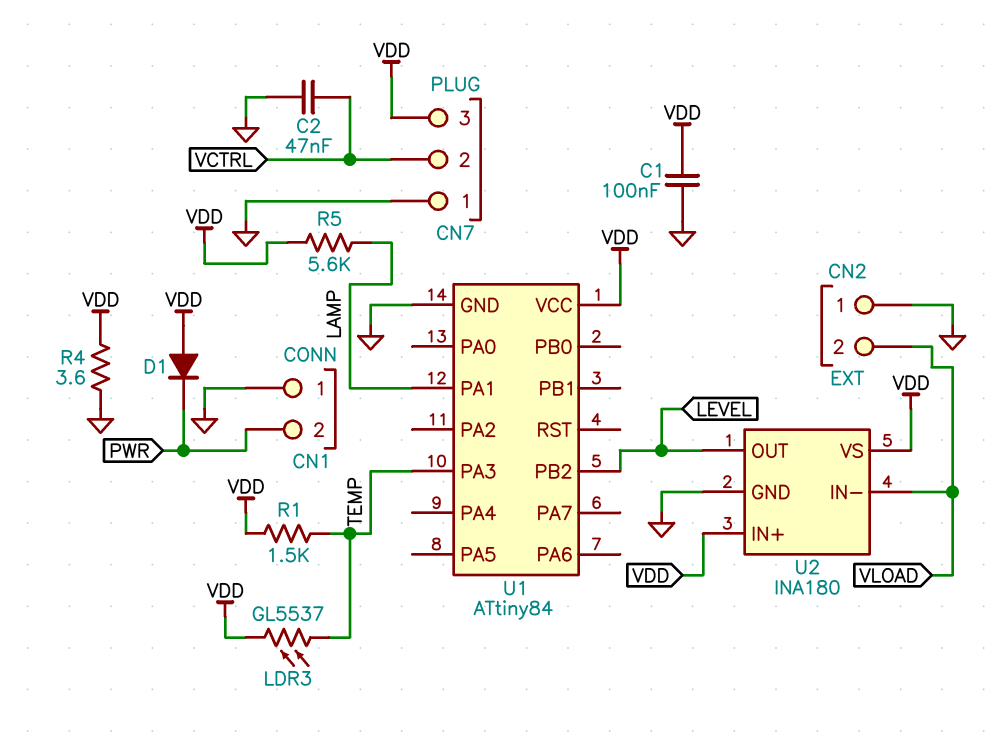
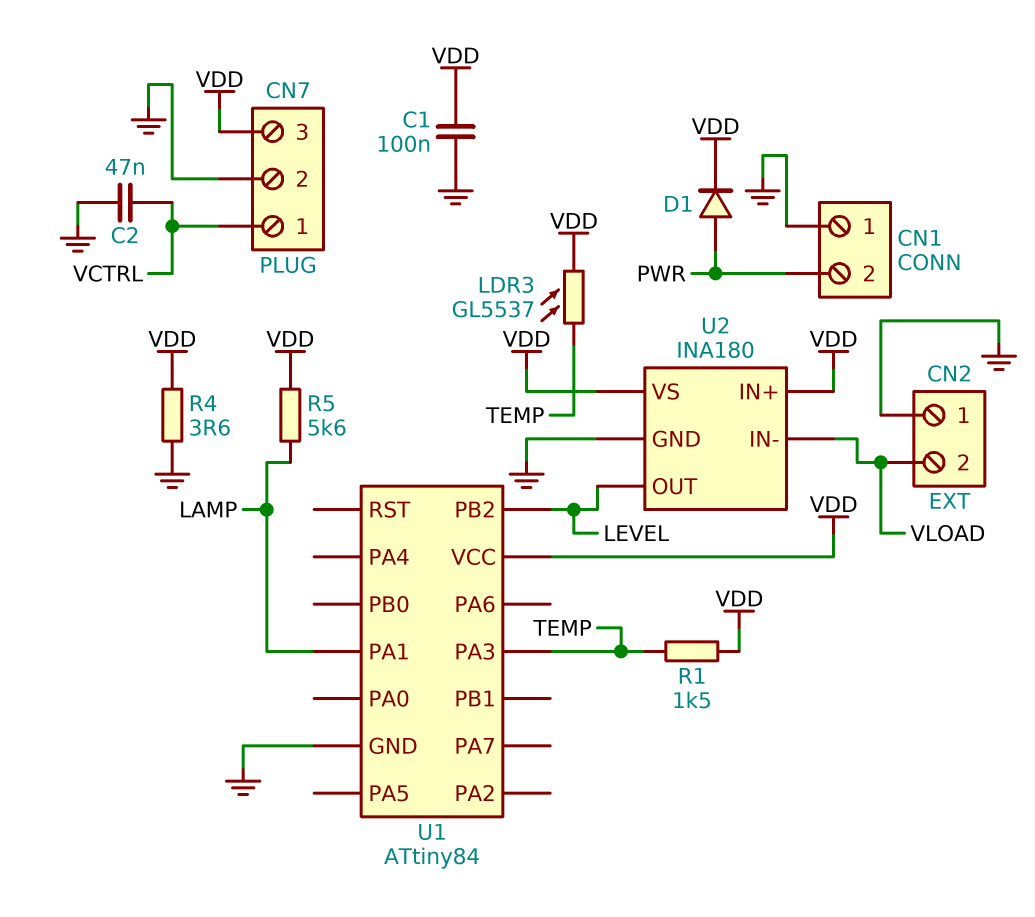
CN7 pin 1: GND -> VCTRL
CN7 pin 2: VCTRL -> GND
D1: diode (A VDD, K PWR) -> diode (A PWR, K VDD)

